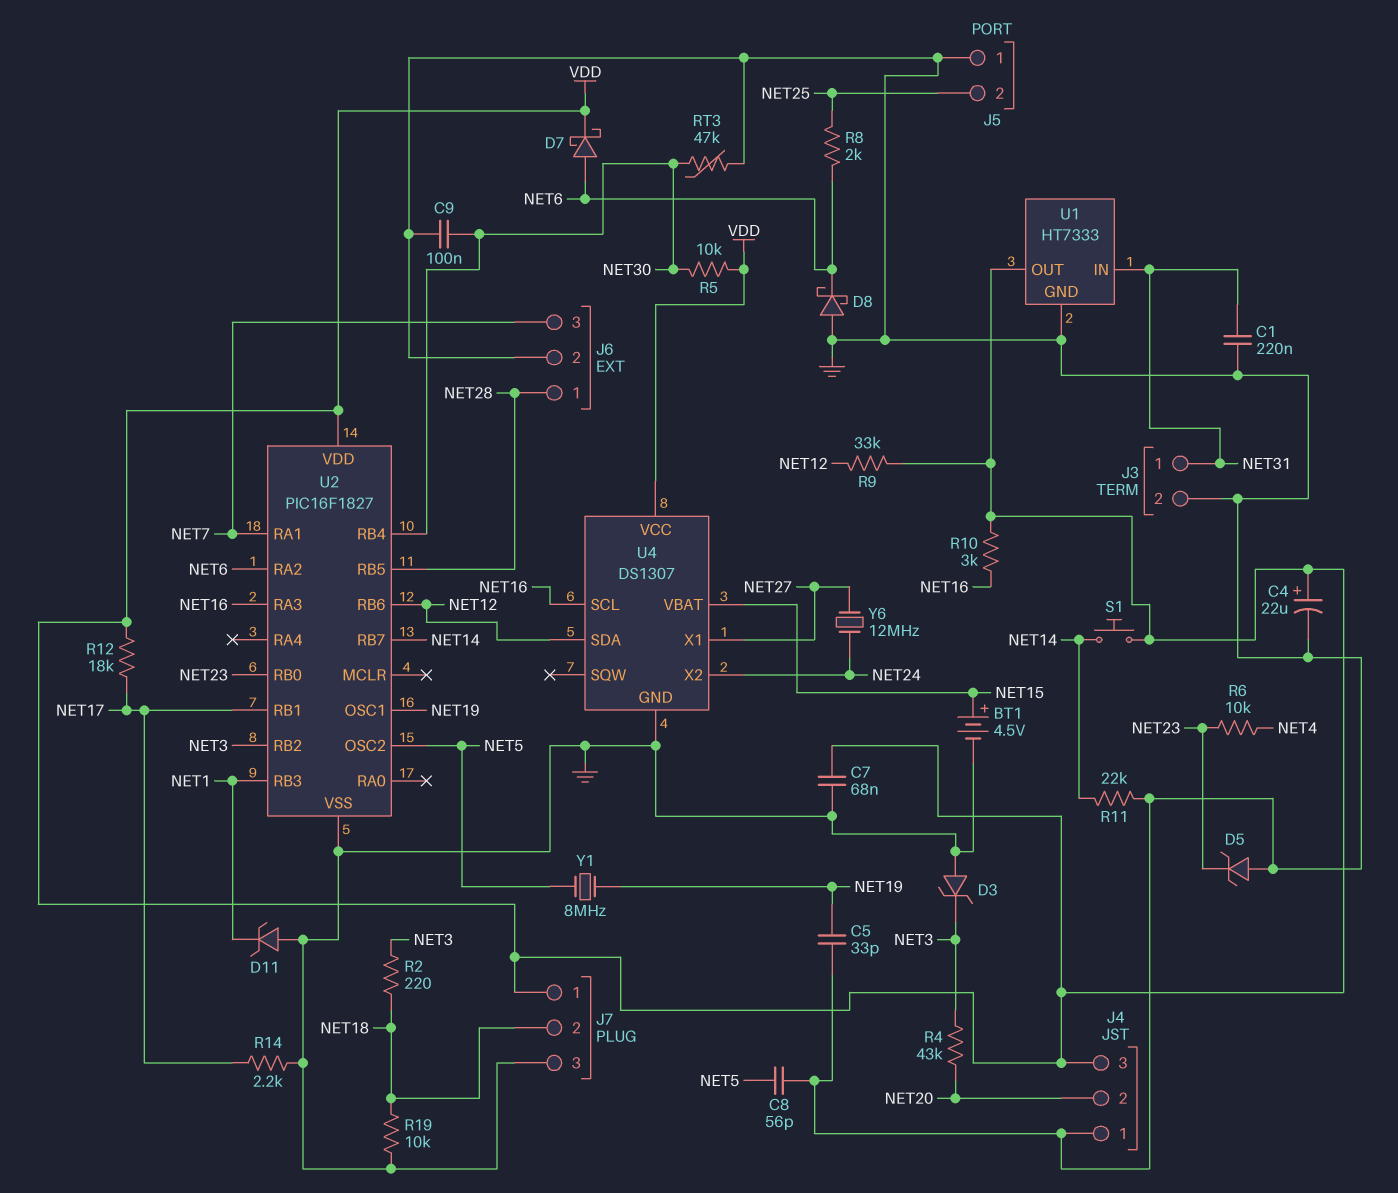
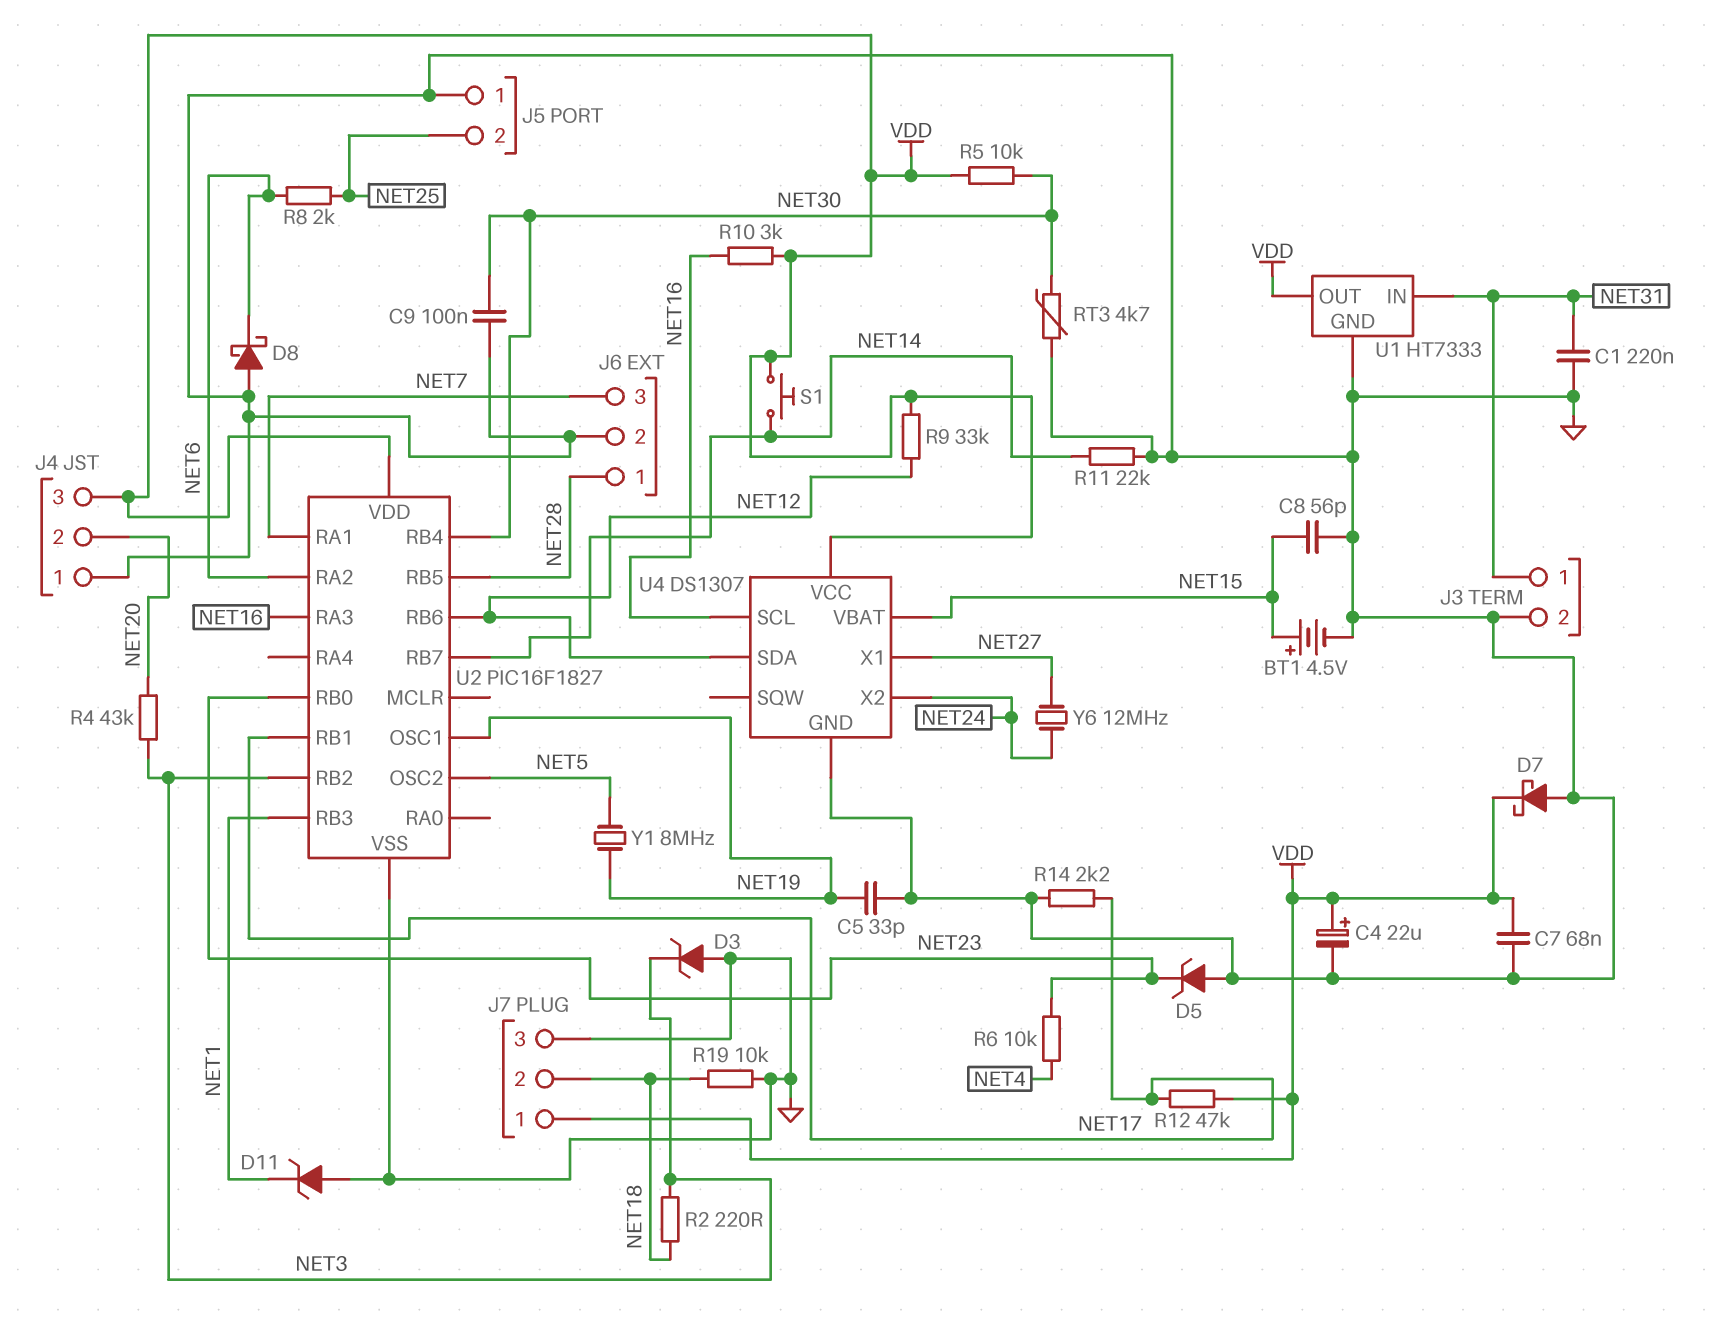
C8: 56pF (GND, NET5) -> 56pF (GND, NET15)
D7: schottky (A NET6, K VDD) -> schottky (A GND, K VDD)
R12: 18k (NET17, VDD) -> 47k (NET17, VDD)
RT3: 47k (GND, NET30) -> 4.7k (GND, NET30)

